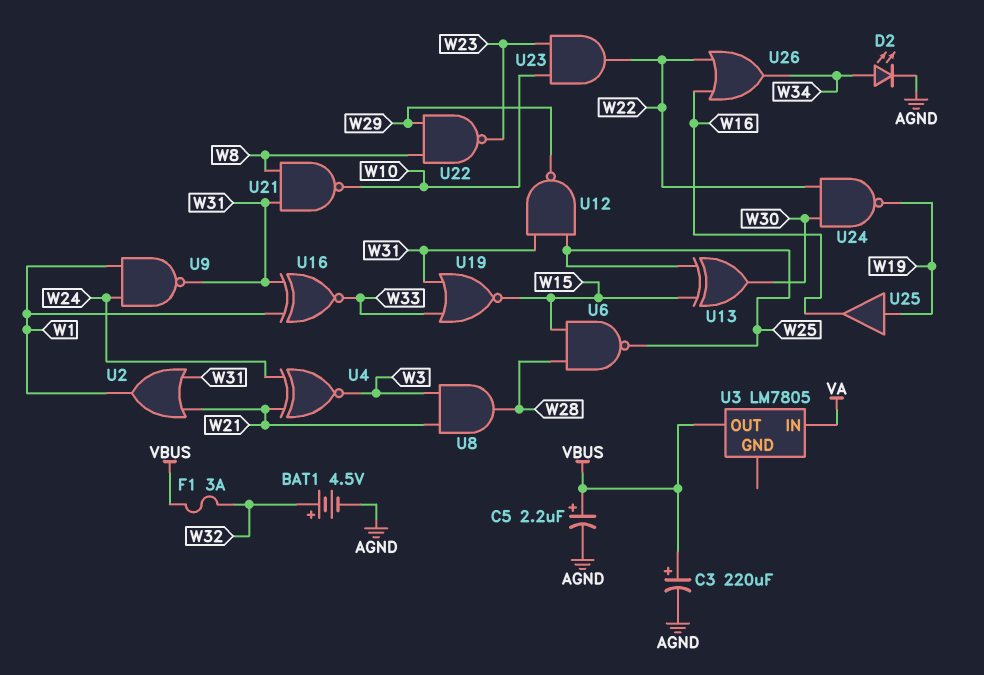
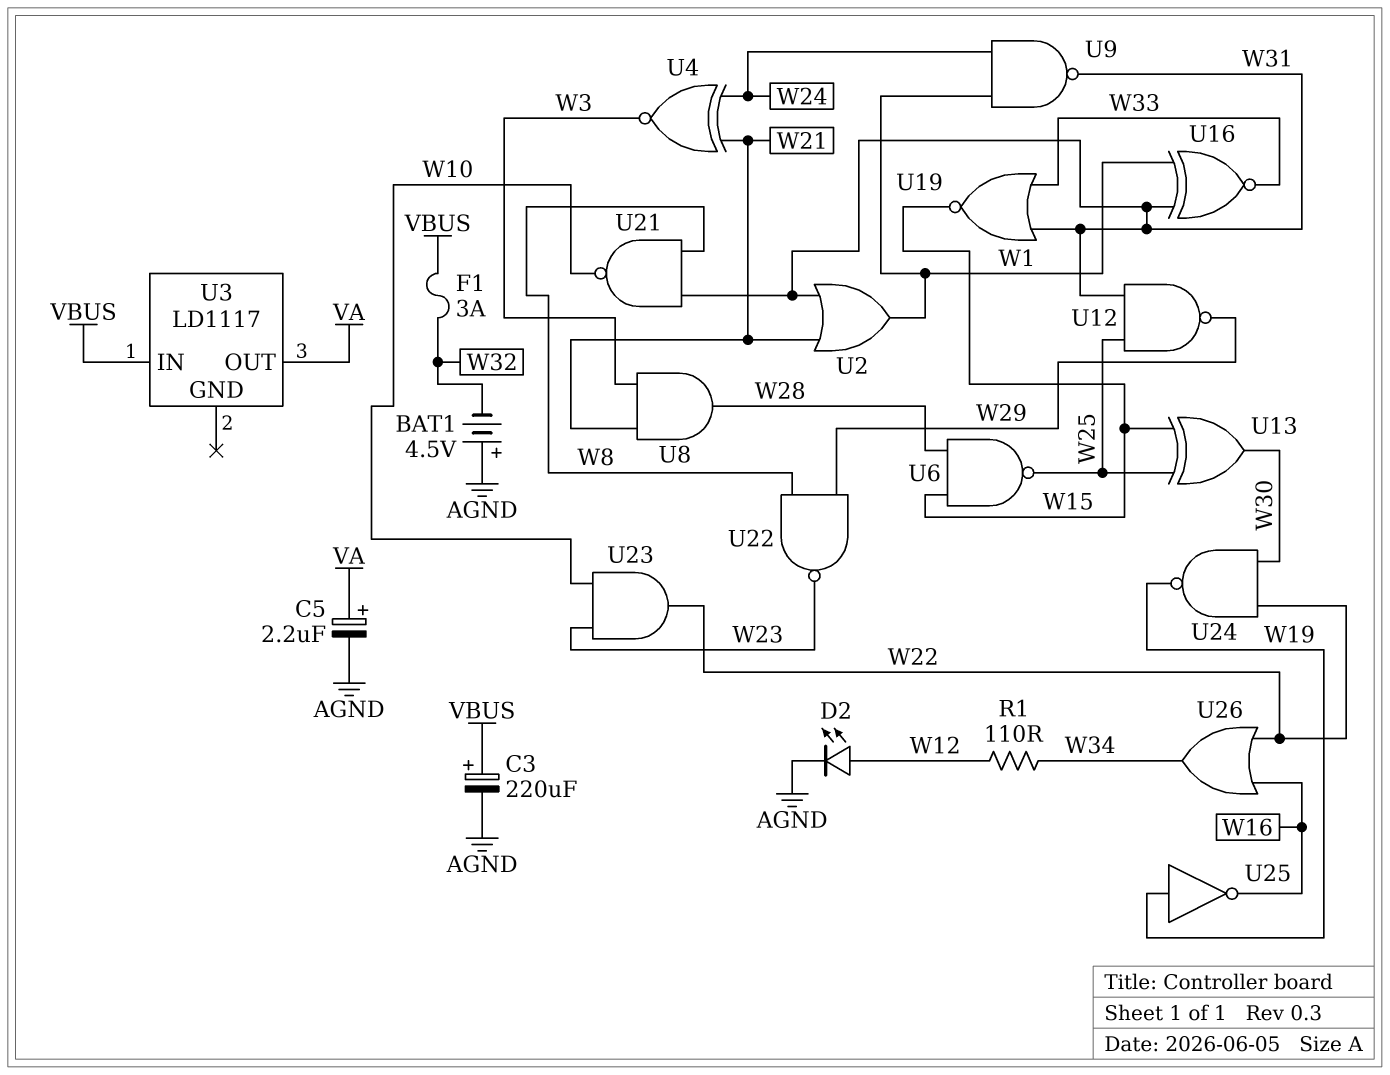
BAT1: 4.5V (plus W32, minus AGND) -> 4.5V (plus AGND, minus W32)
C5: 2.2uF (plus VBUS, minus AGND) -> 2.2uF (plus VA, minus AGND)
D2: LED (A W34, K AGND) -> LED (A W12, K AGND)
R1: none -> 110 (W12, W34)
U3: LM7805 -> LD1117
U3 pin IN: VA -> VBUS
U3 pin OUT: VBUS -> VA
U25: buffer (in W19, out W16) -> NOT (in W19, out W16)

